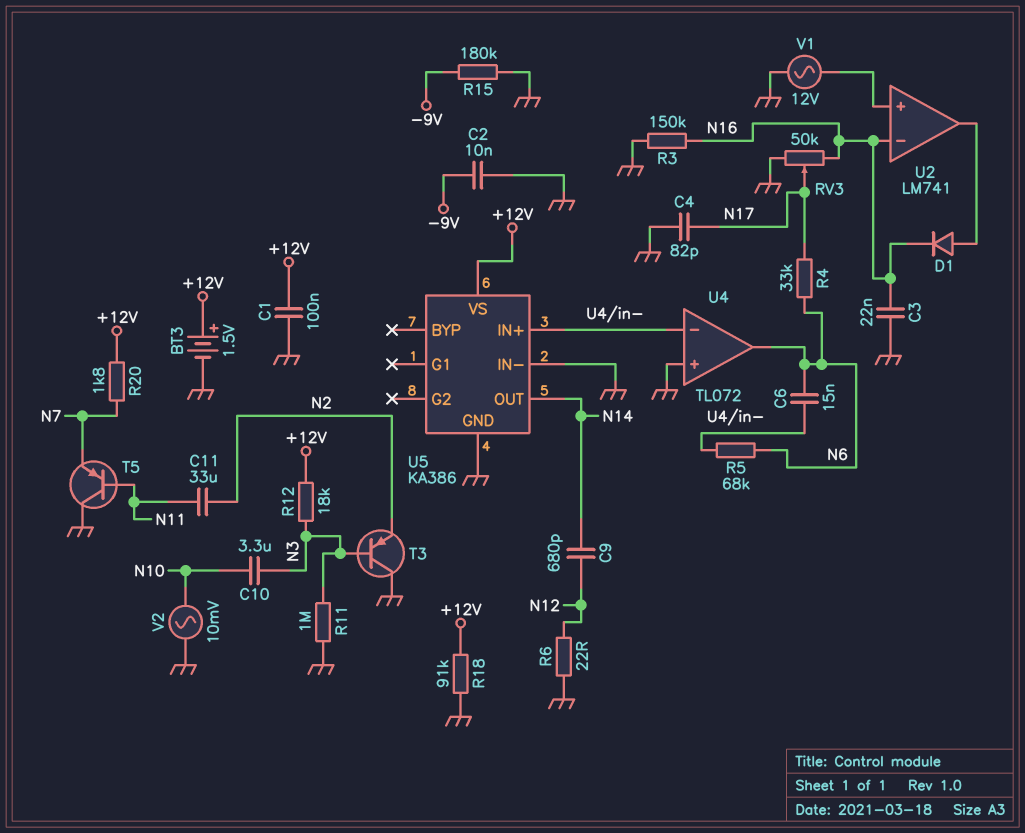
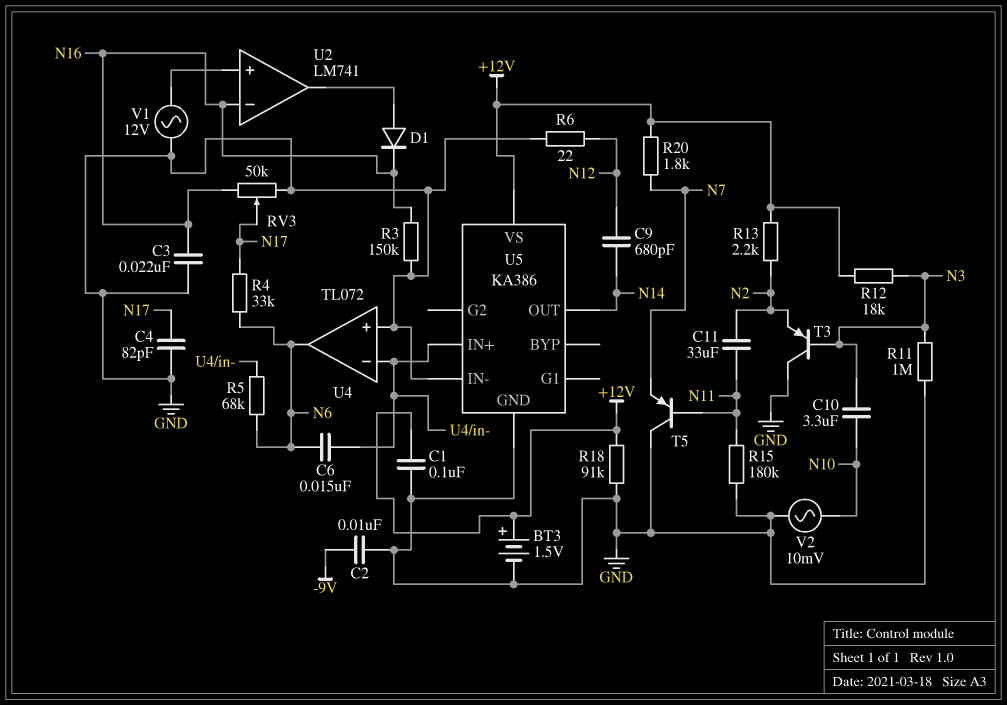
R13: none -> 2.2k (+12V, N2)
R15: 180k (-9V, GND) -> 180k (GND, N11)

